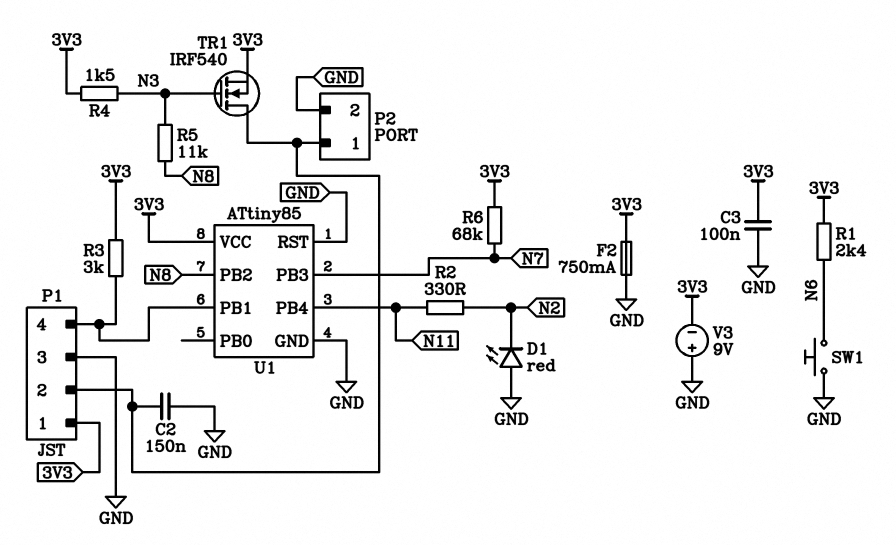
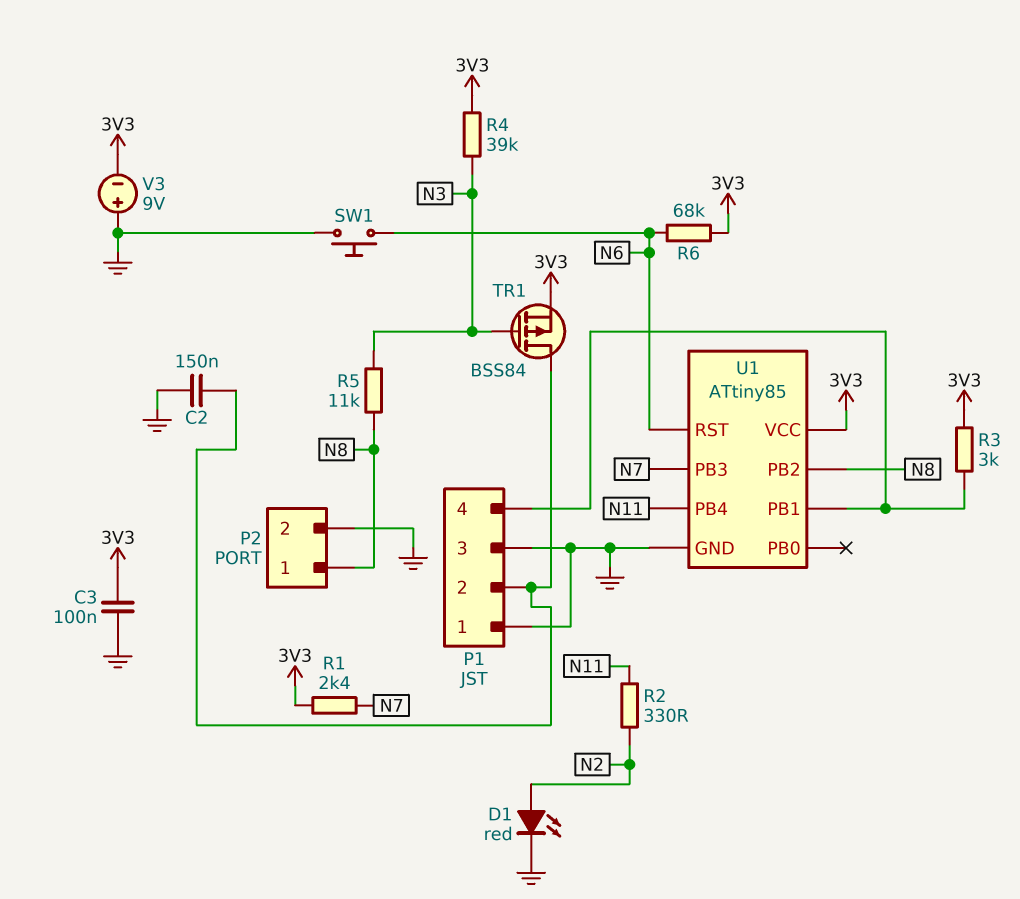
D1: LED red (A GND, K N2) -> LED red (A N2, K GND)
F2: 750mA (3V3, GND) -> none
P1 pin 1: 3V3 -> GND
P2 pin 1: P1/2 -> N8
R1: 2.4k (3V3, N6) -> 2.4k (3V3, N7)
R4: 1.5k (3V3, N3) -> 39k (3V3, N3)
R6: 68k (3V3, N7) -> 68k (3V3, N6)
TR1: NMOS IRF540 (G N3, D P1/2, S 3V3) -> PMOS BSS84 (G N3, D P1/2, S 3V3)
U1 pin RST: GND -> N6

